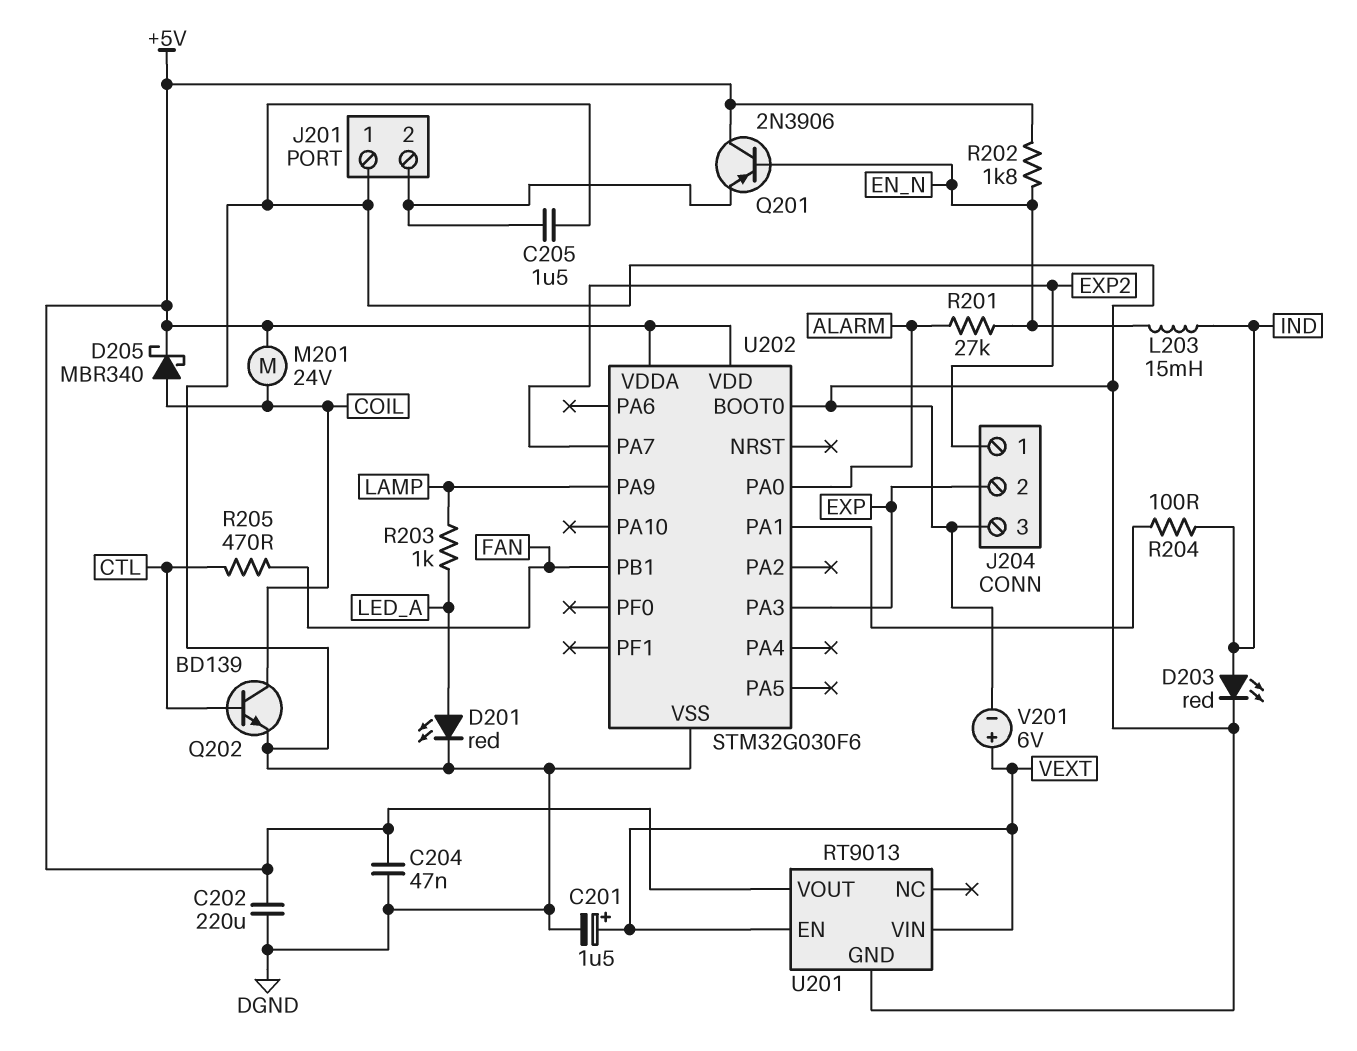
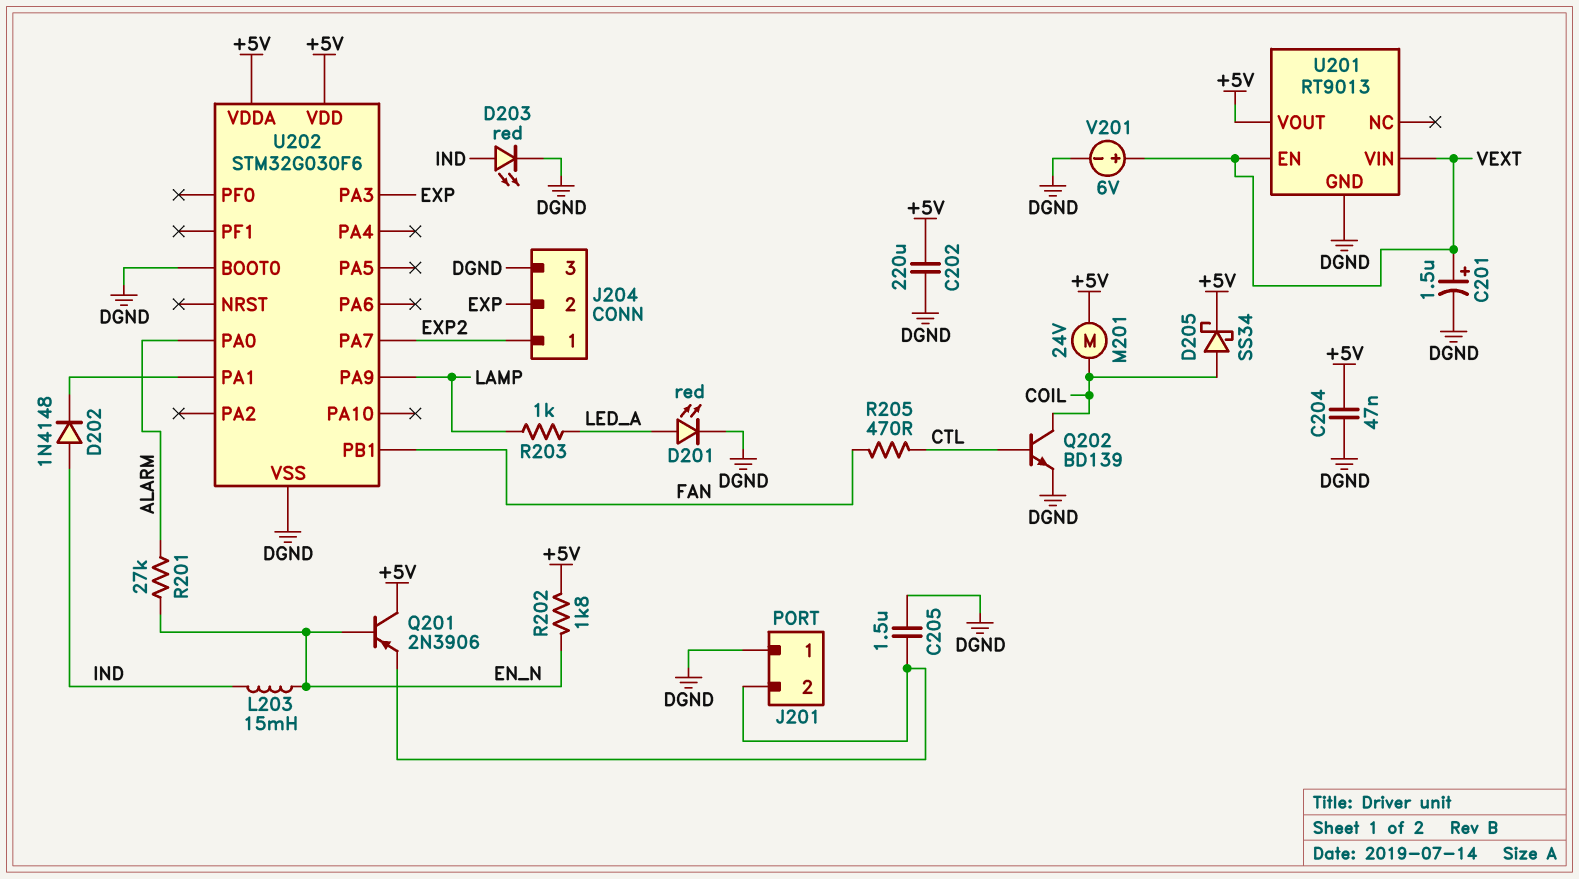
D202: none -> diode 1N4148 (A IND, K U202/PA1)
D205: schottky MBR340 (A COIL, K +5V) -> schottky SS34 (A COIL, K +5V)
R204: 100 (IND, U202/PA1) -> none

